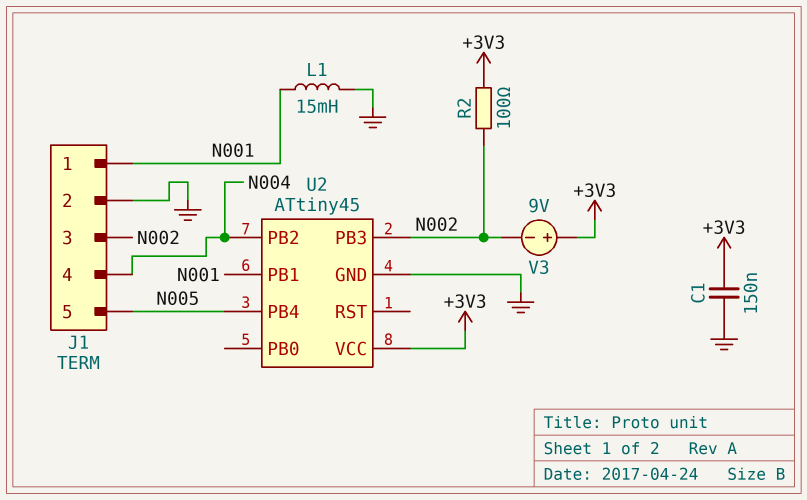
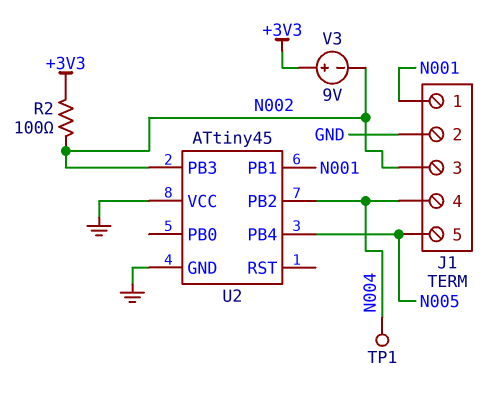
C1: 150nF (+3V3, GND) -> none
L1: 15mH (GND, N001) -> none
TP1: none -> test point (N004)
U2 pin VCC: +3V3 -> GND

